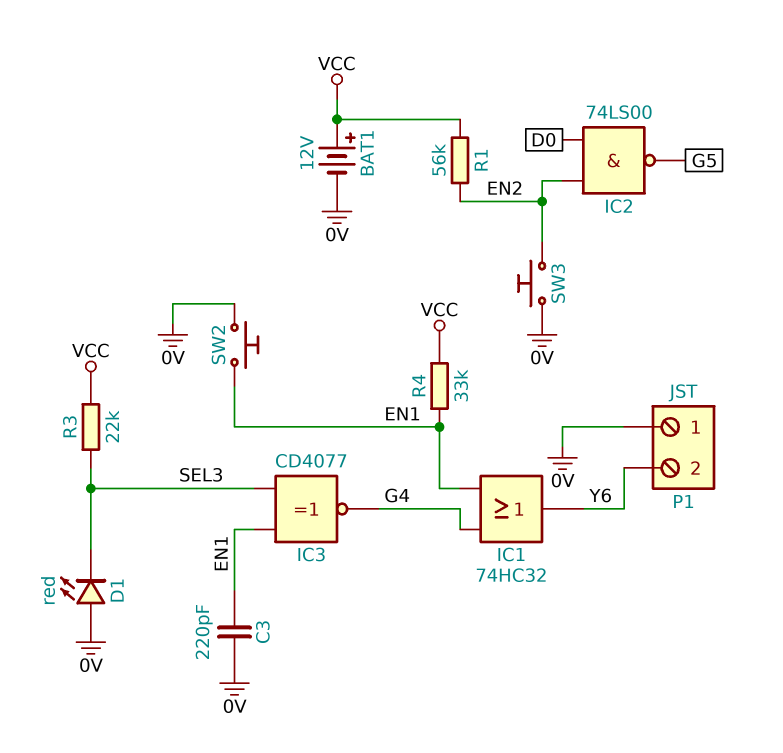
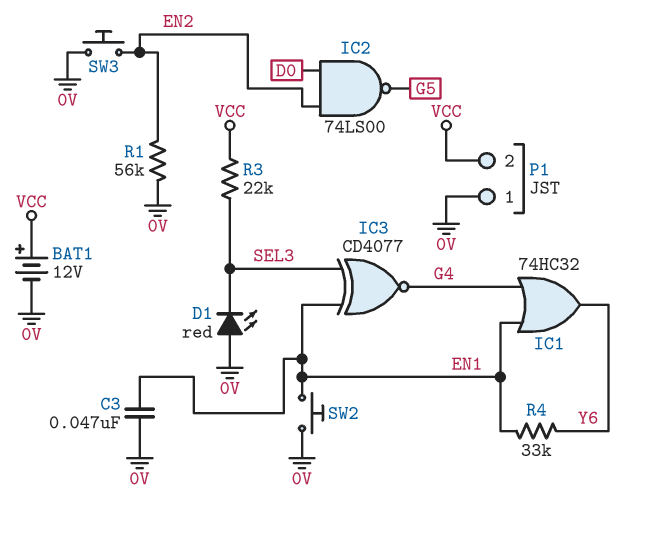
C3: 220pF (0V, EN1) -> 47nF (0V, EN1)
P1 pin 2: Y6 -> VCC
R1: 56k (EN2, VCC) -> 56k (0V, EN2)
R4: 33k (EN1, VCC) -> 33k (EN1, Y6)

